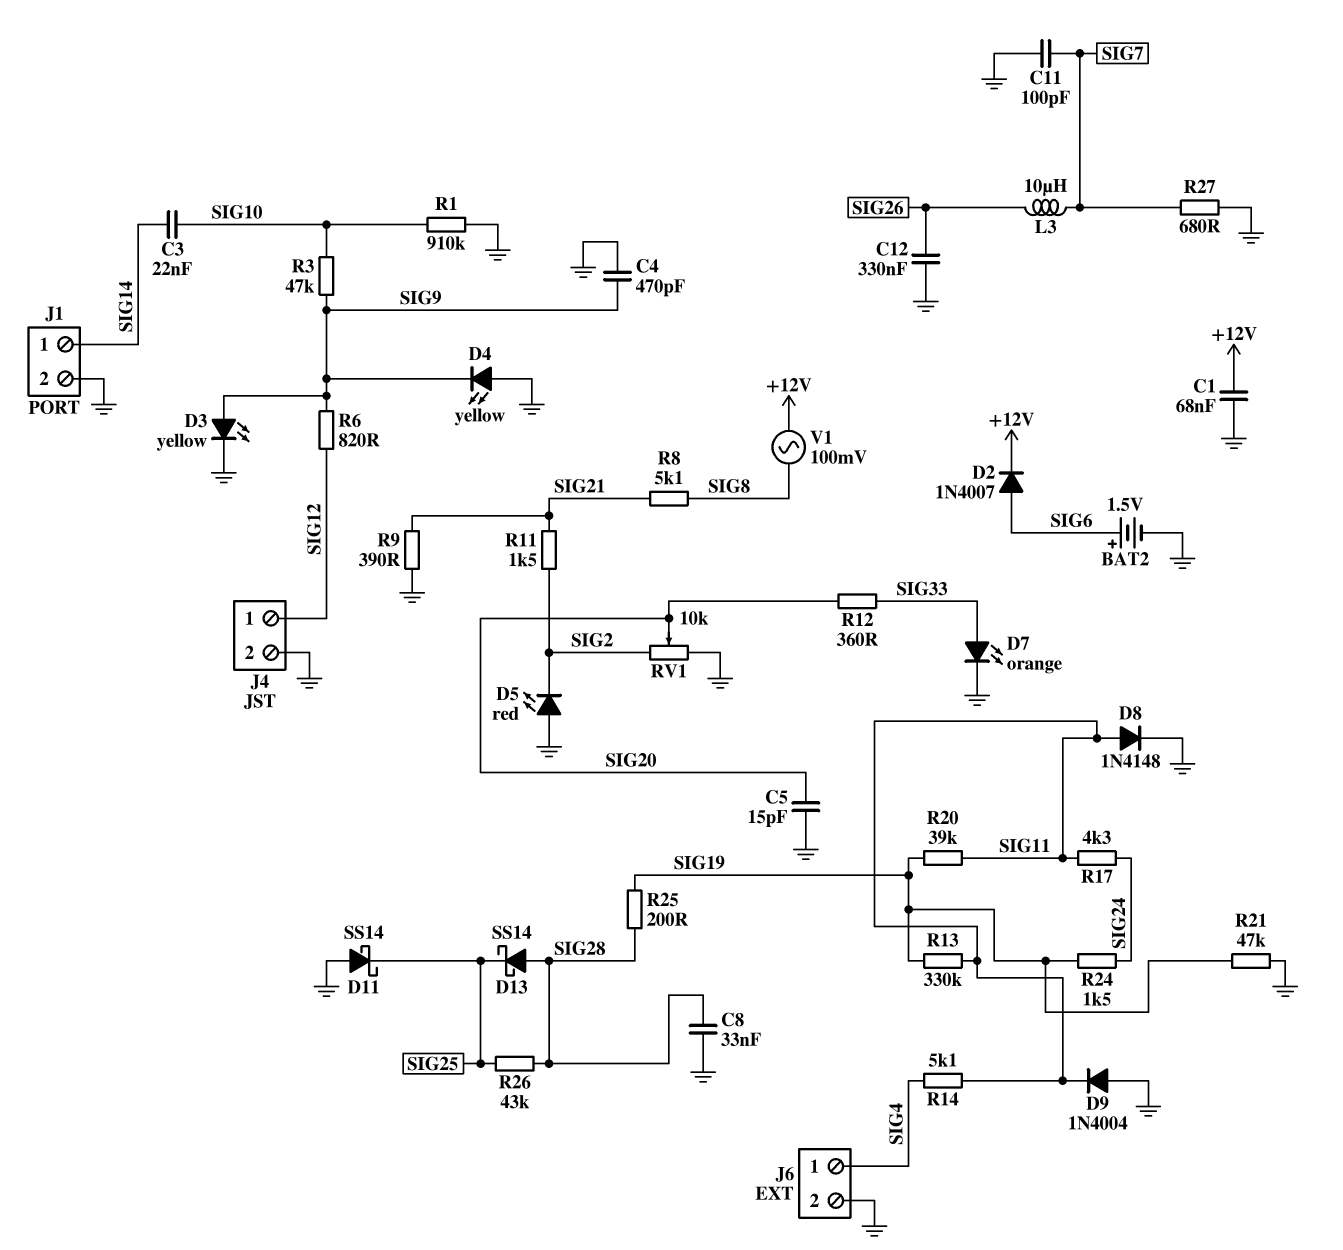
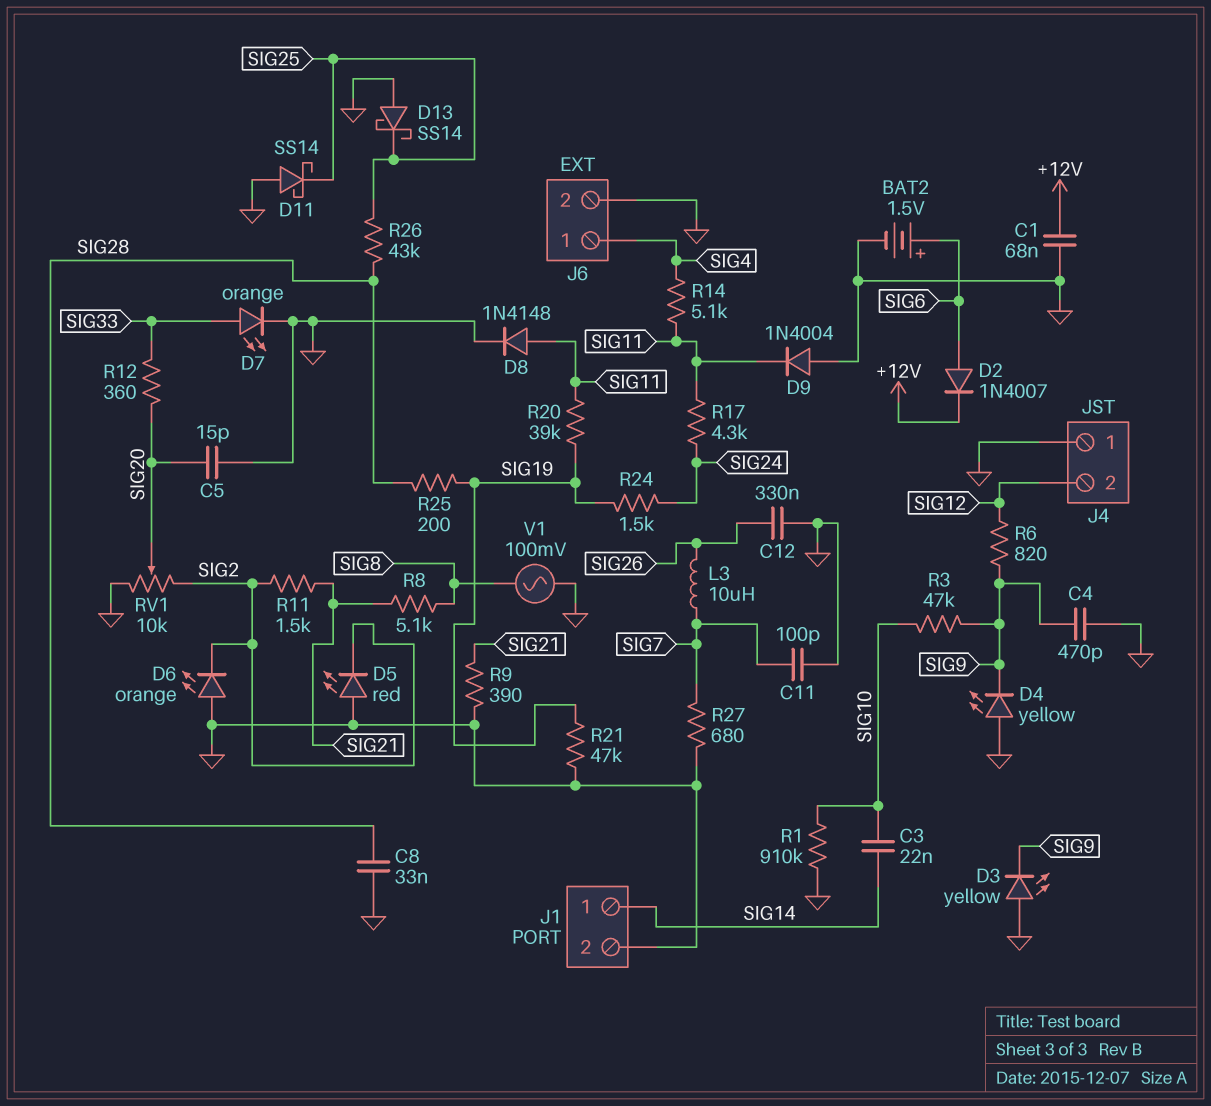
D3: LED yellow (A SIG9, K GND) -> LED yellow (A GND, K SIG9)
D6: none -> LED orange (A GND, K SIG2)
D13: schottky SS14 (A SIG28, K SIG25) -> schottky SS14 (A GND, K SIG25)
J4 pin 1: SIG12 -> GND
J4 pin 2: GND -> SIG12
R13: 330k (SIG11, SIG19) -> none
V1: AC 100mV (+12V, SIG8) -> AC 100mV (GND, SIG8)

